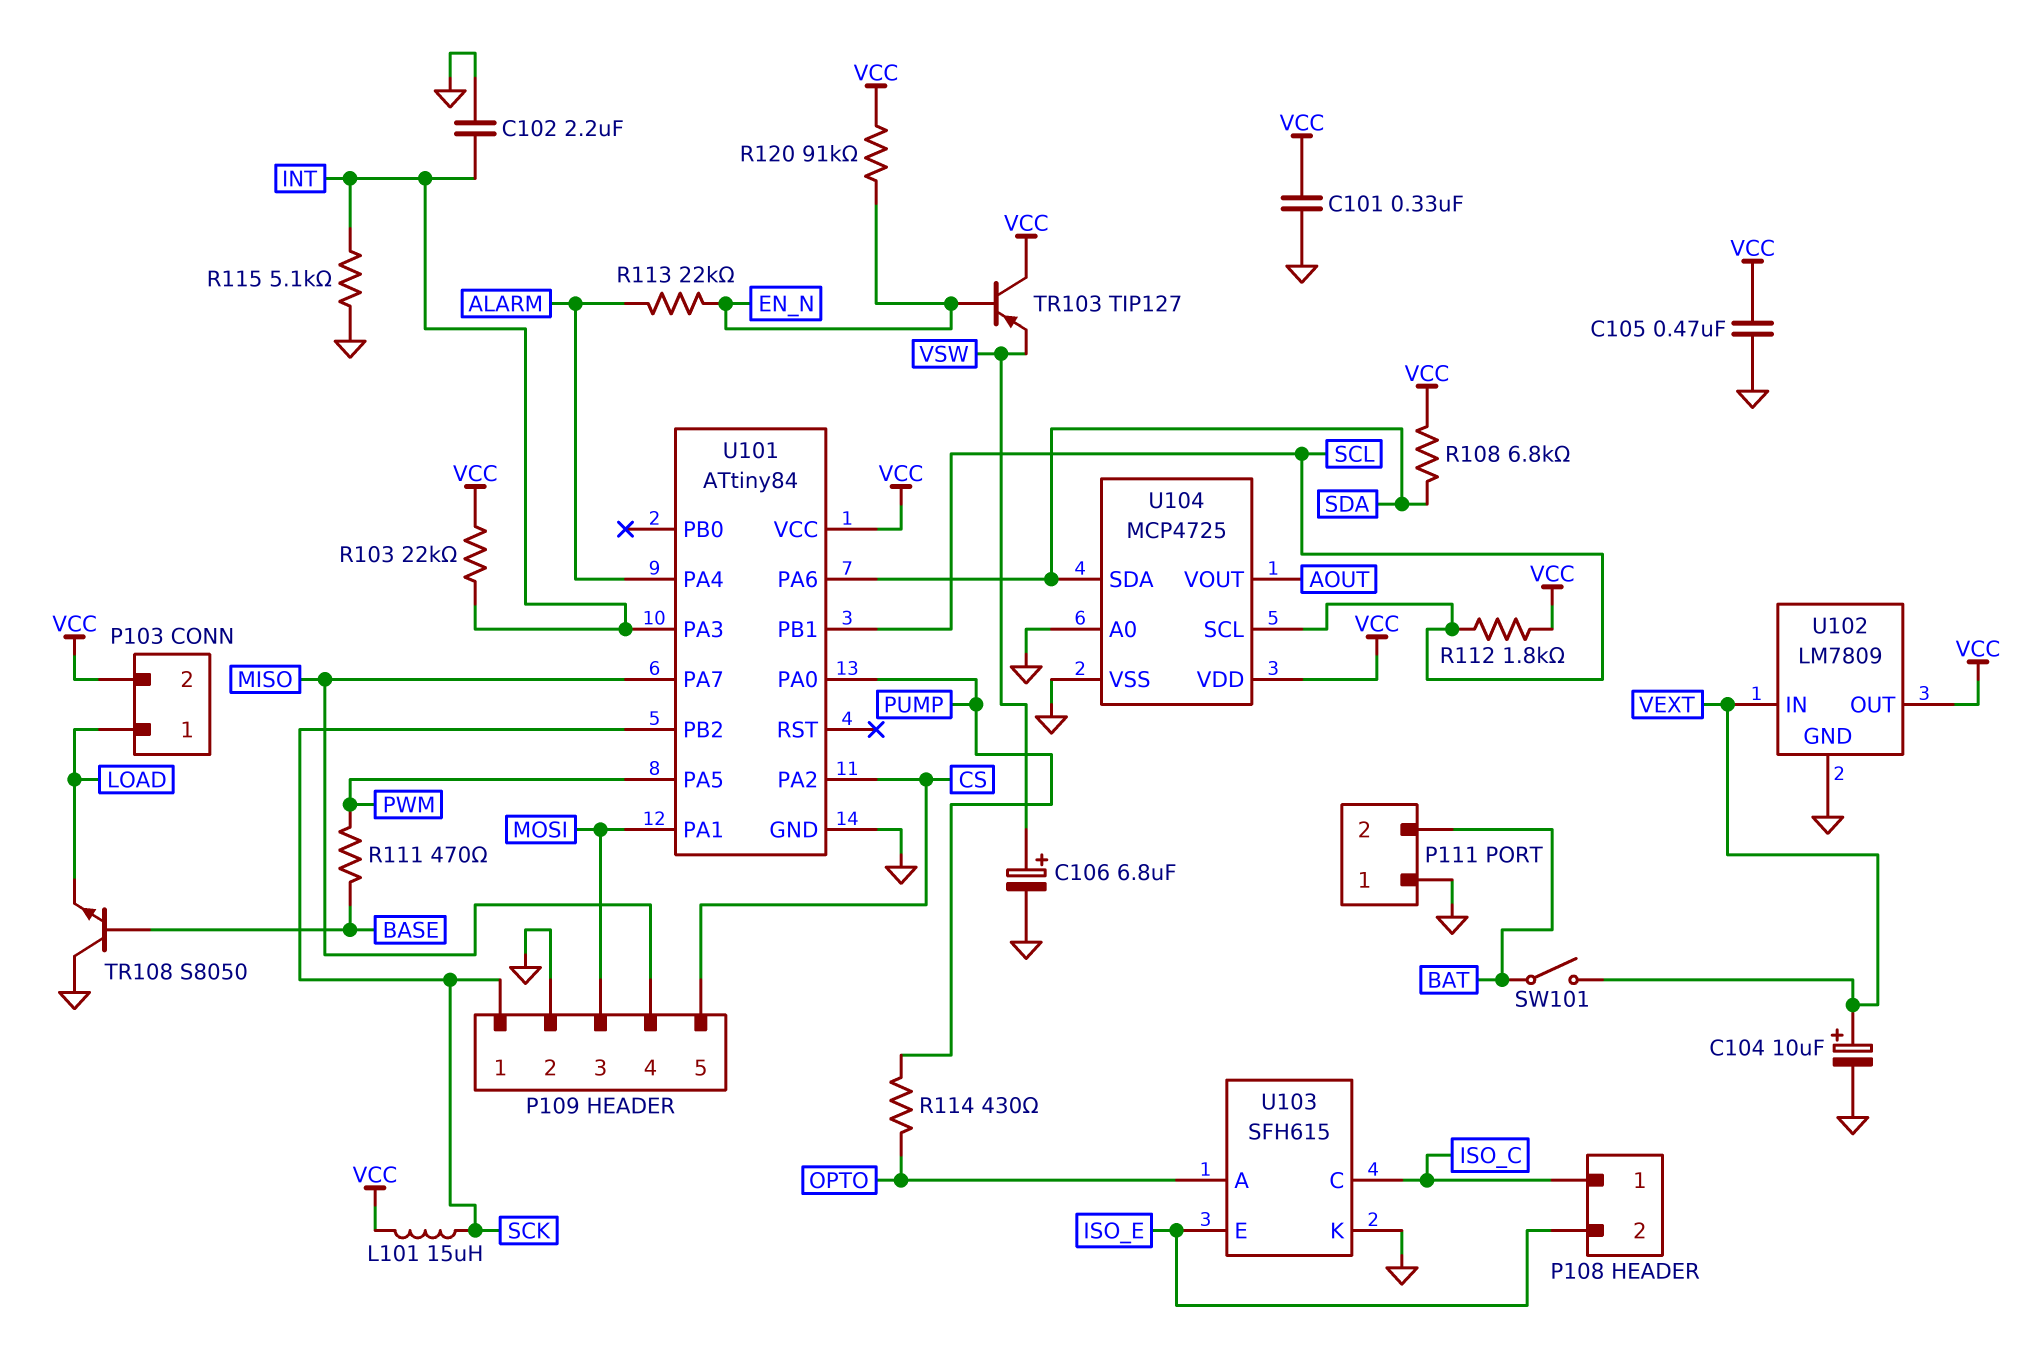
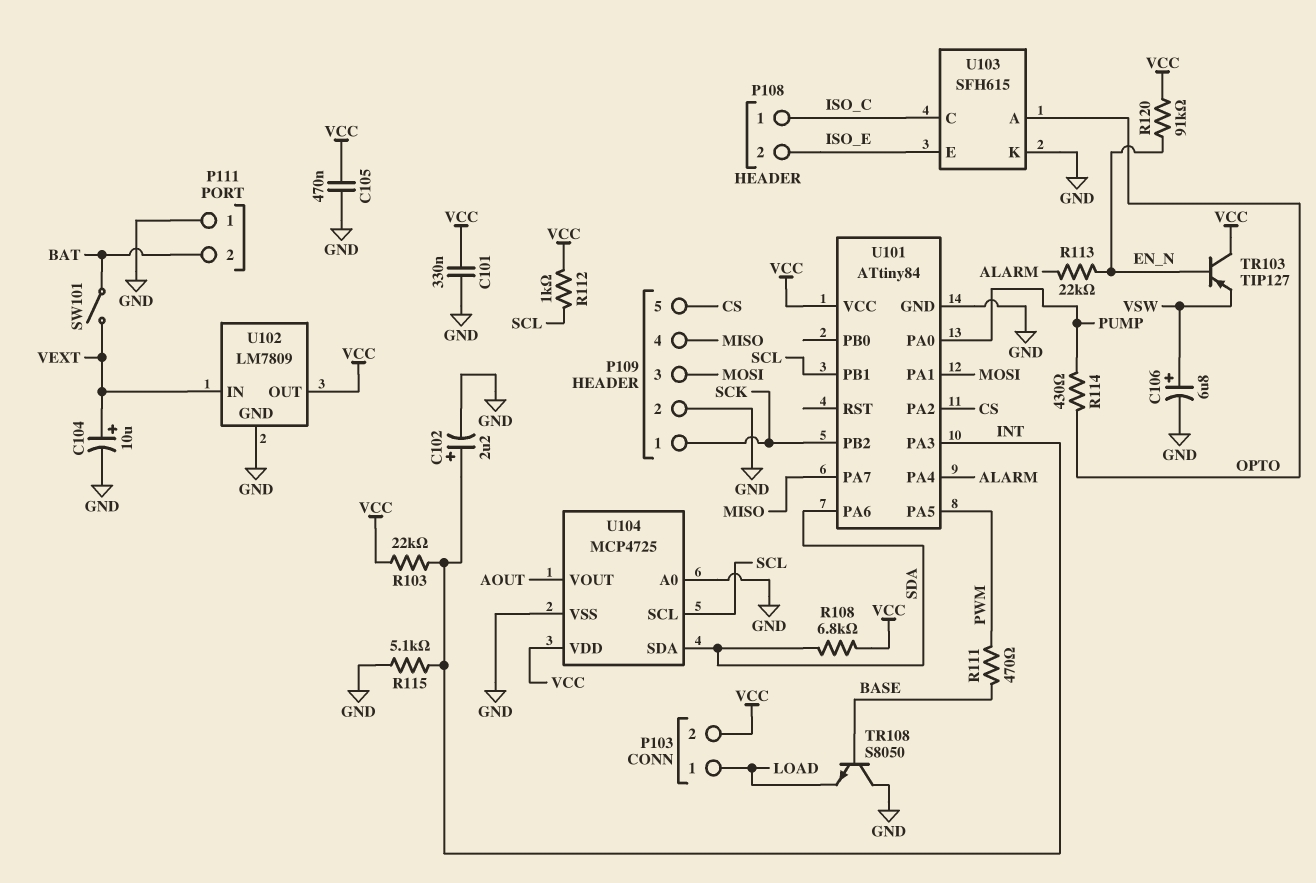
C102: 2.2uF (GND, INT) -> 2.2uF (plus INT, minus GND)
L101: 15uH (SCK, VCC) -> none
R112: 1.8k (SCL, VCC) -> 1k (SCL, VCC)

